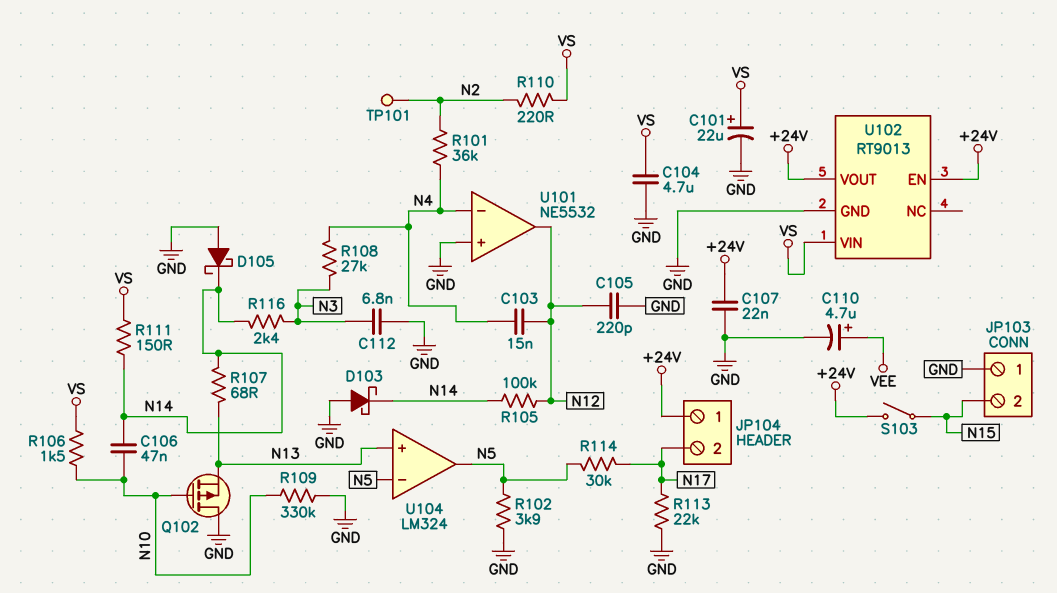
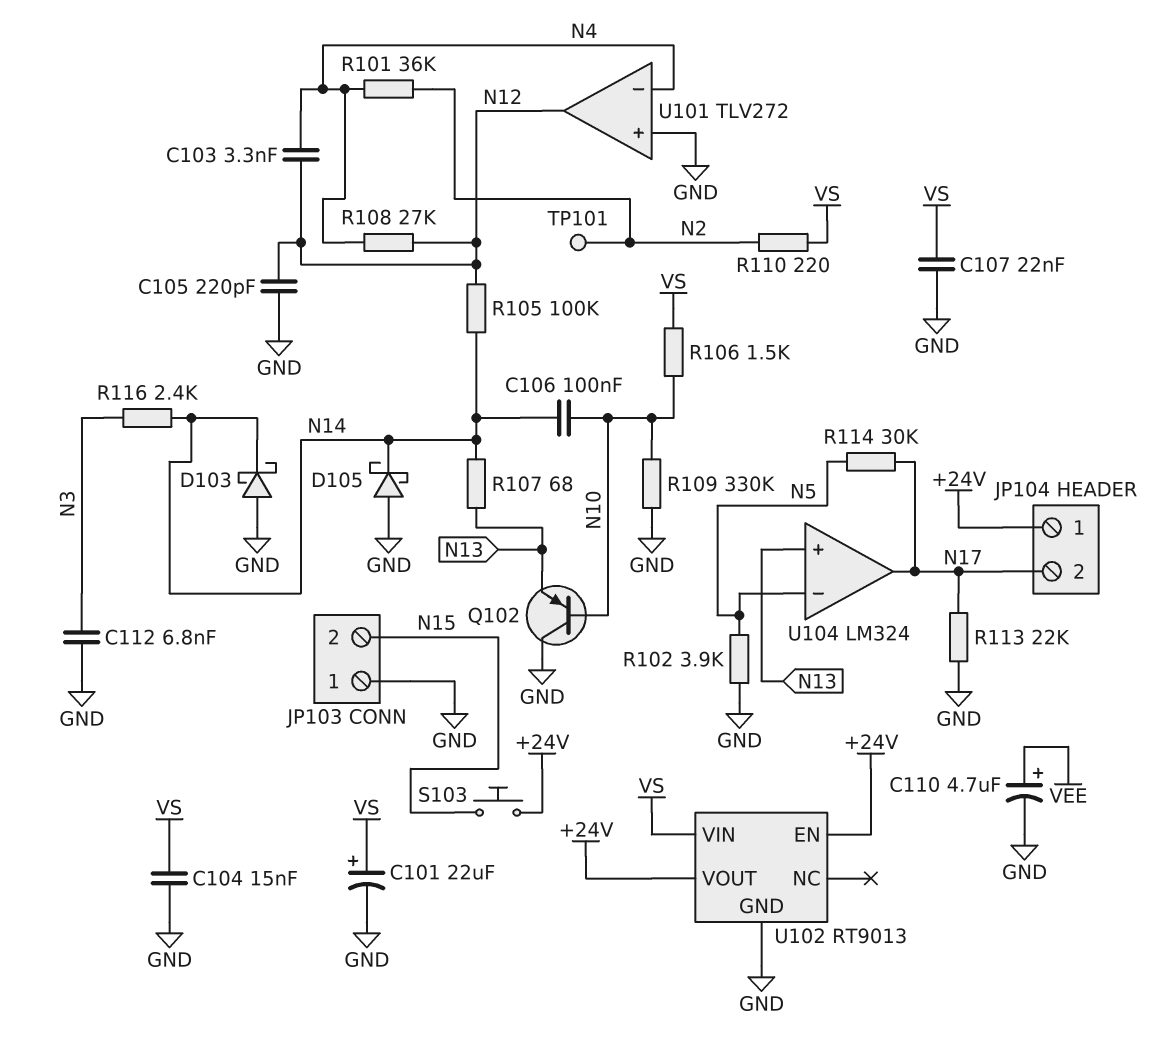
C103: 15nF (N4, N12) -> 3.3nF (N4, N12)
C104: 4.7uF (GND, VS) -> 15nF (GND, VS)
C106: 47nF (N10, N14) -> 100nF (N10, N14)
C107: 22nF (+24V, GND) -> 22nF (GND, VS)
Q102: PMOS (G N10, D GND, S N13) -> PNP (B N10, C GND, E N13)
R108: 27k (N3, N4) -> 27k (N4, N12)
R111: 150 (N14, VS) -> none
S103: switch (+24V, N15) -> button (+24V, N15)
U101: NE5532 -> TLV272
U104 pin out: N5 -> N17

